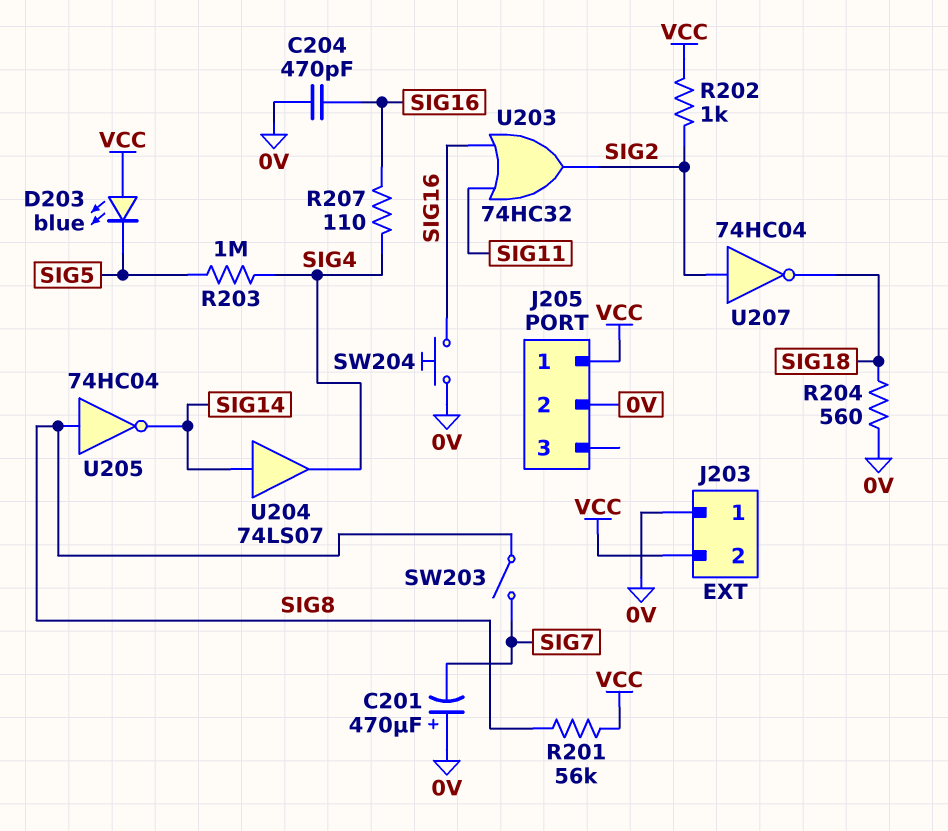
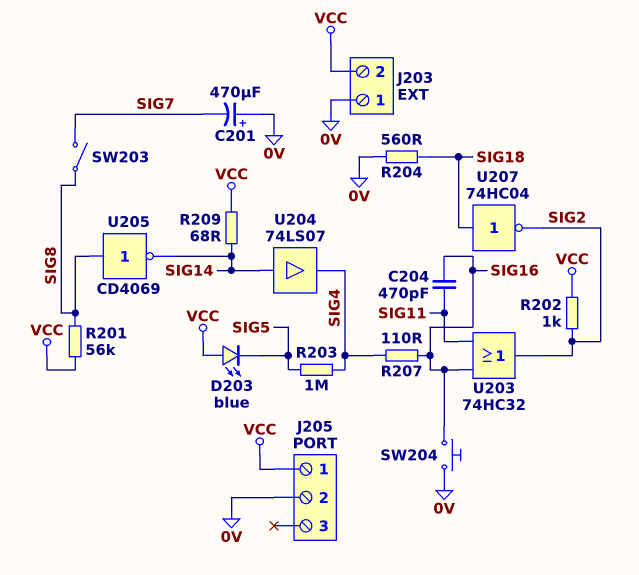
C204: 470pF (0V, SIG16) -> 470pF (SIG11, SIG16)
R209: none -> 68 (SIG14, VCC)
U205: NOT 74HC04 (in SIG8, out SIG14) -> NOT CD4069 (in SIG8, out SIG14)
U207: NOT 74HC04 (in SIG2, out SIG18) -> NOT 74HC04 (in SIG18, out SIG2)

